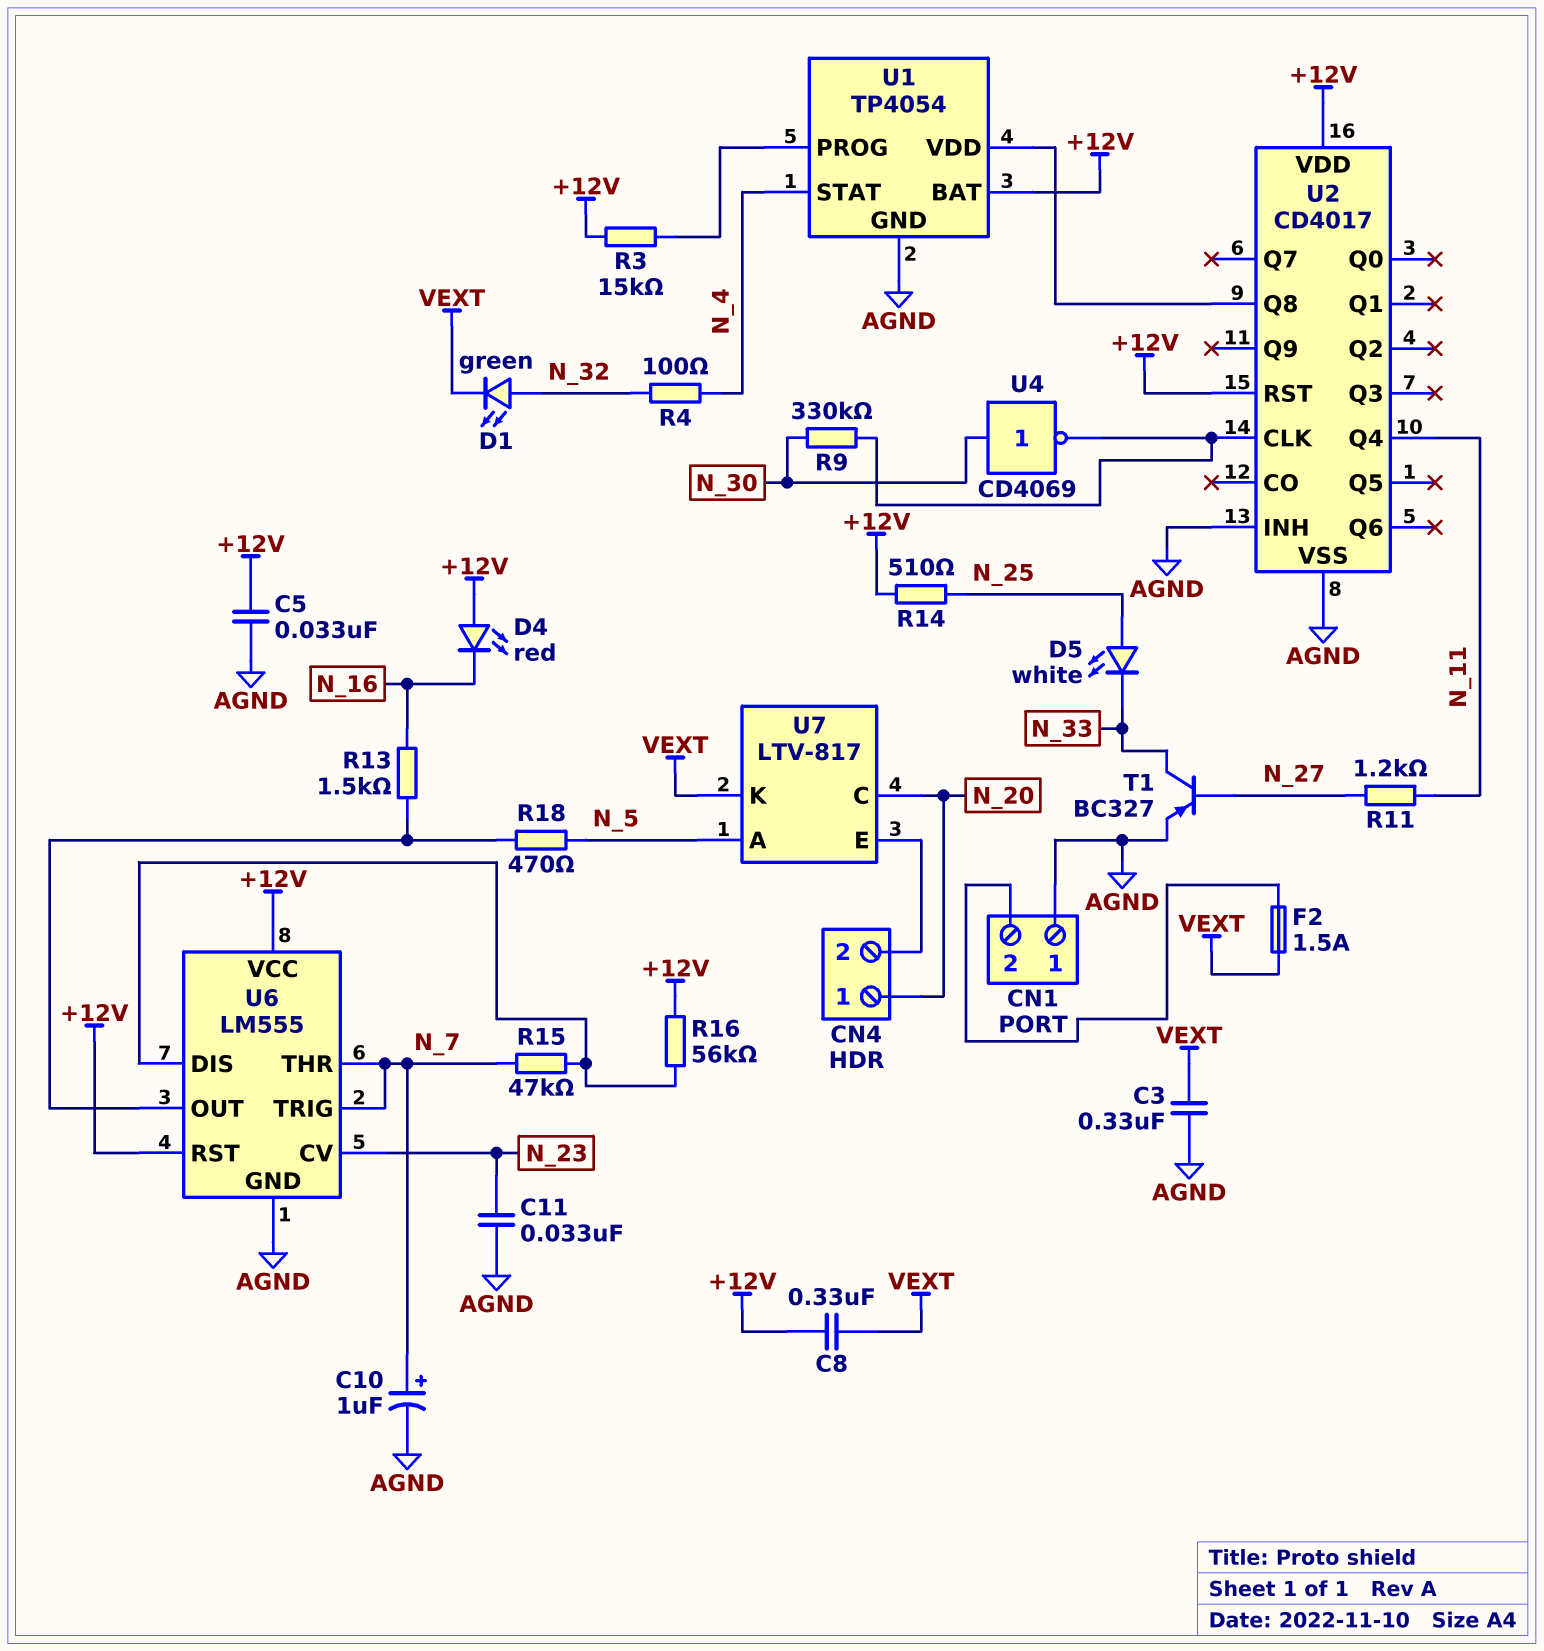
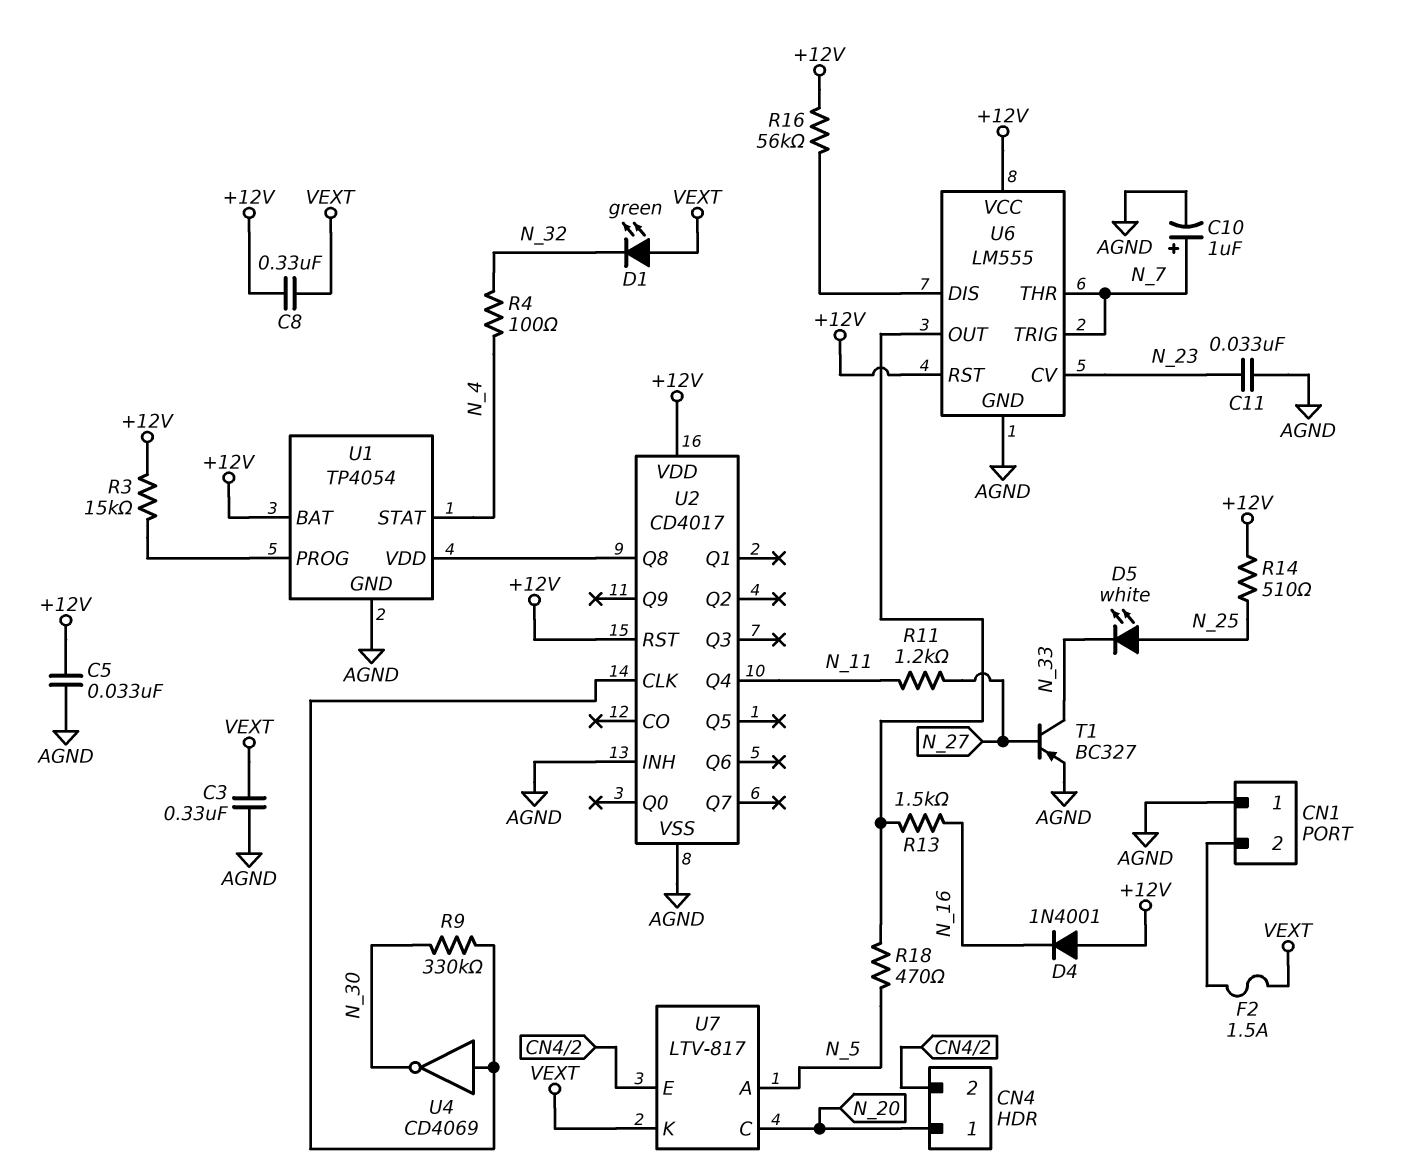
D1: LED green (A N_32, K VEXT) -> LED green (A VEXT, K N_32)
D4: LED red (A +12V, K N_16) -> diode 1N4001 (A +12V, K N_16)
R15: 47k (N_7, U6/DIS) -> none
U4: NOT CD4069 (in N_30, out U2/CLK) -> NOT CD4069 (in U2/CLK, out N_30)

